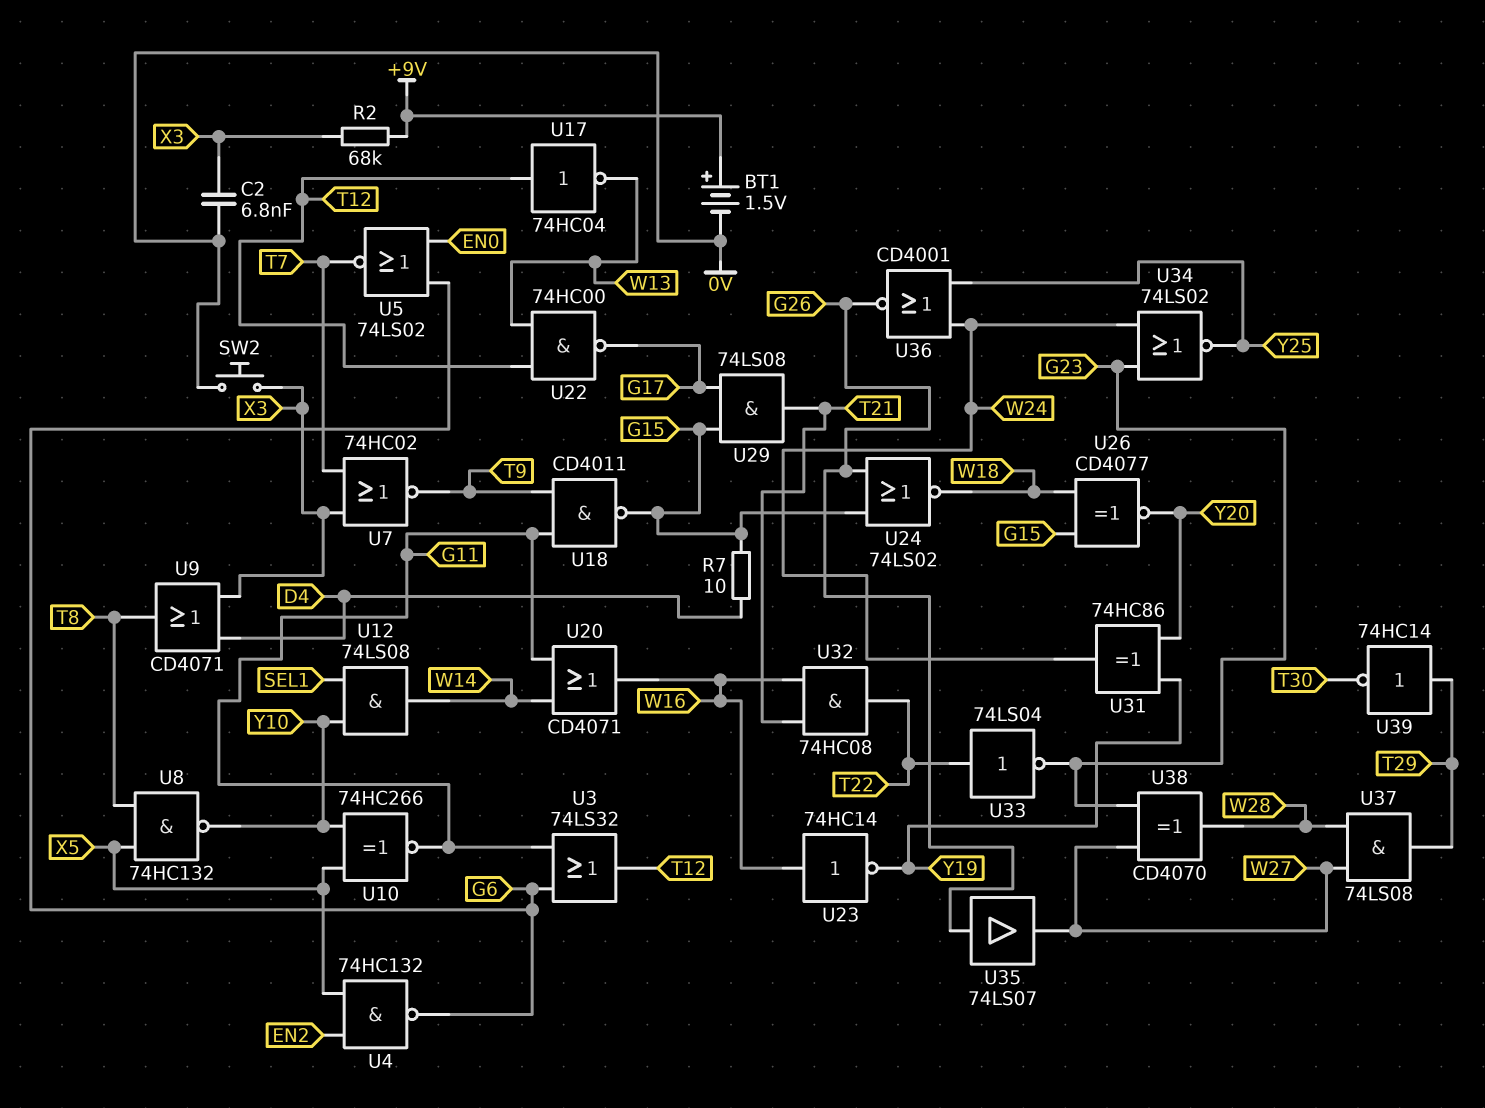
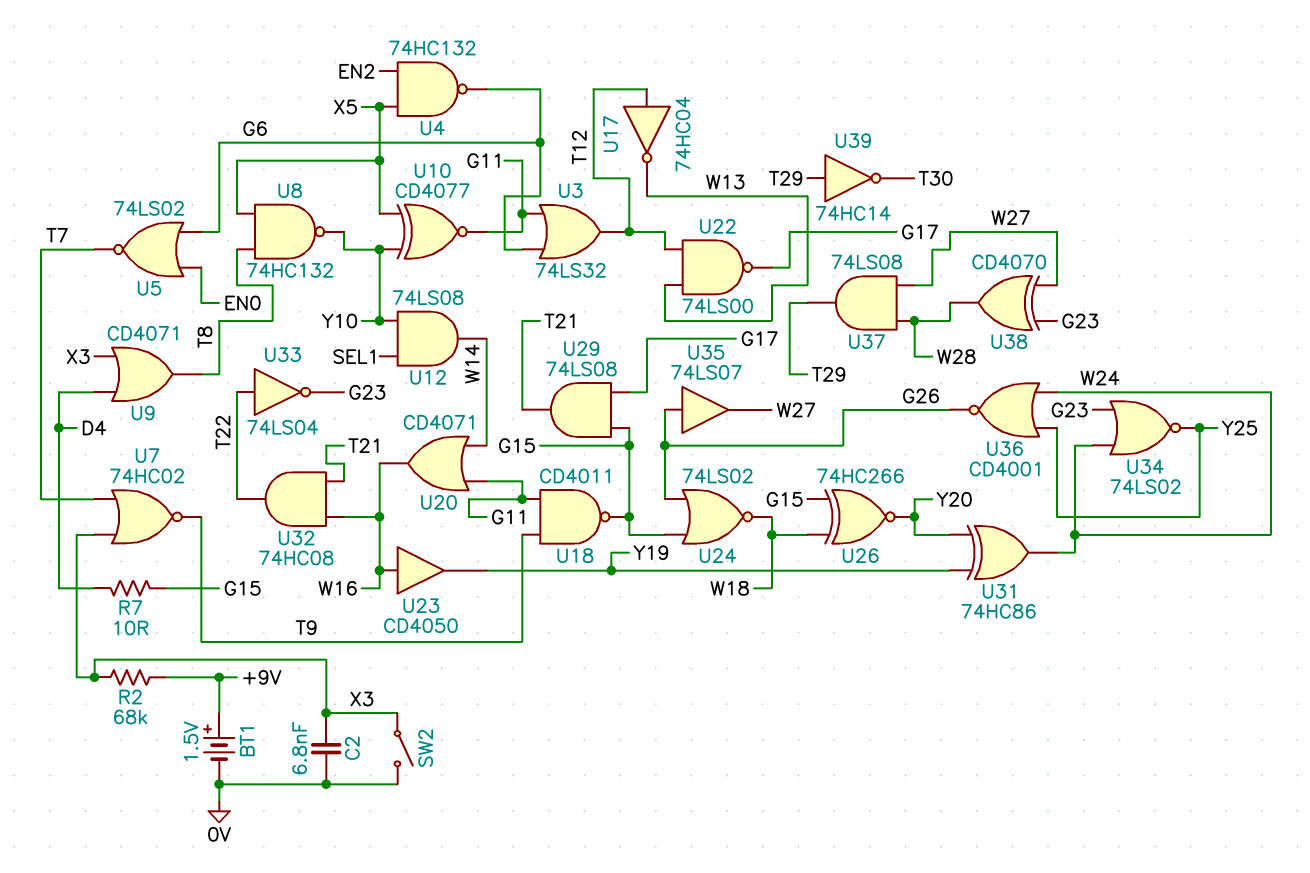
SW2: button (0V, X3) -> switch (0V, X3)
U10: XNOR 74HC266 (in X5, in Y10, out G11) -> XNOR CD4077 (in X5, in Y10, out G11)
U22: NAND 74HC00 (in T12, in W13, out G17) -> NAND 74LS00 (in T12, in W13, out G17)
U23: NOT 74HC14 (in W16, out Y19) -> buffer CD4050 (in W16, out Y19)
U26: XNOR CD4077 (in G15, in W18, out Y20) -> XNOR 74HC266 (in G15, in W18, out Y20)

